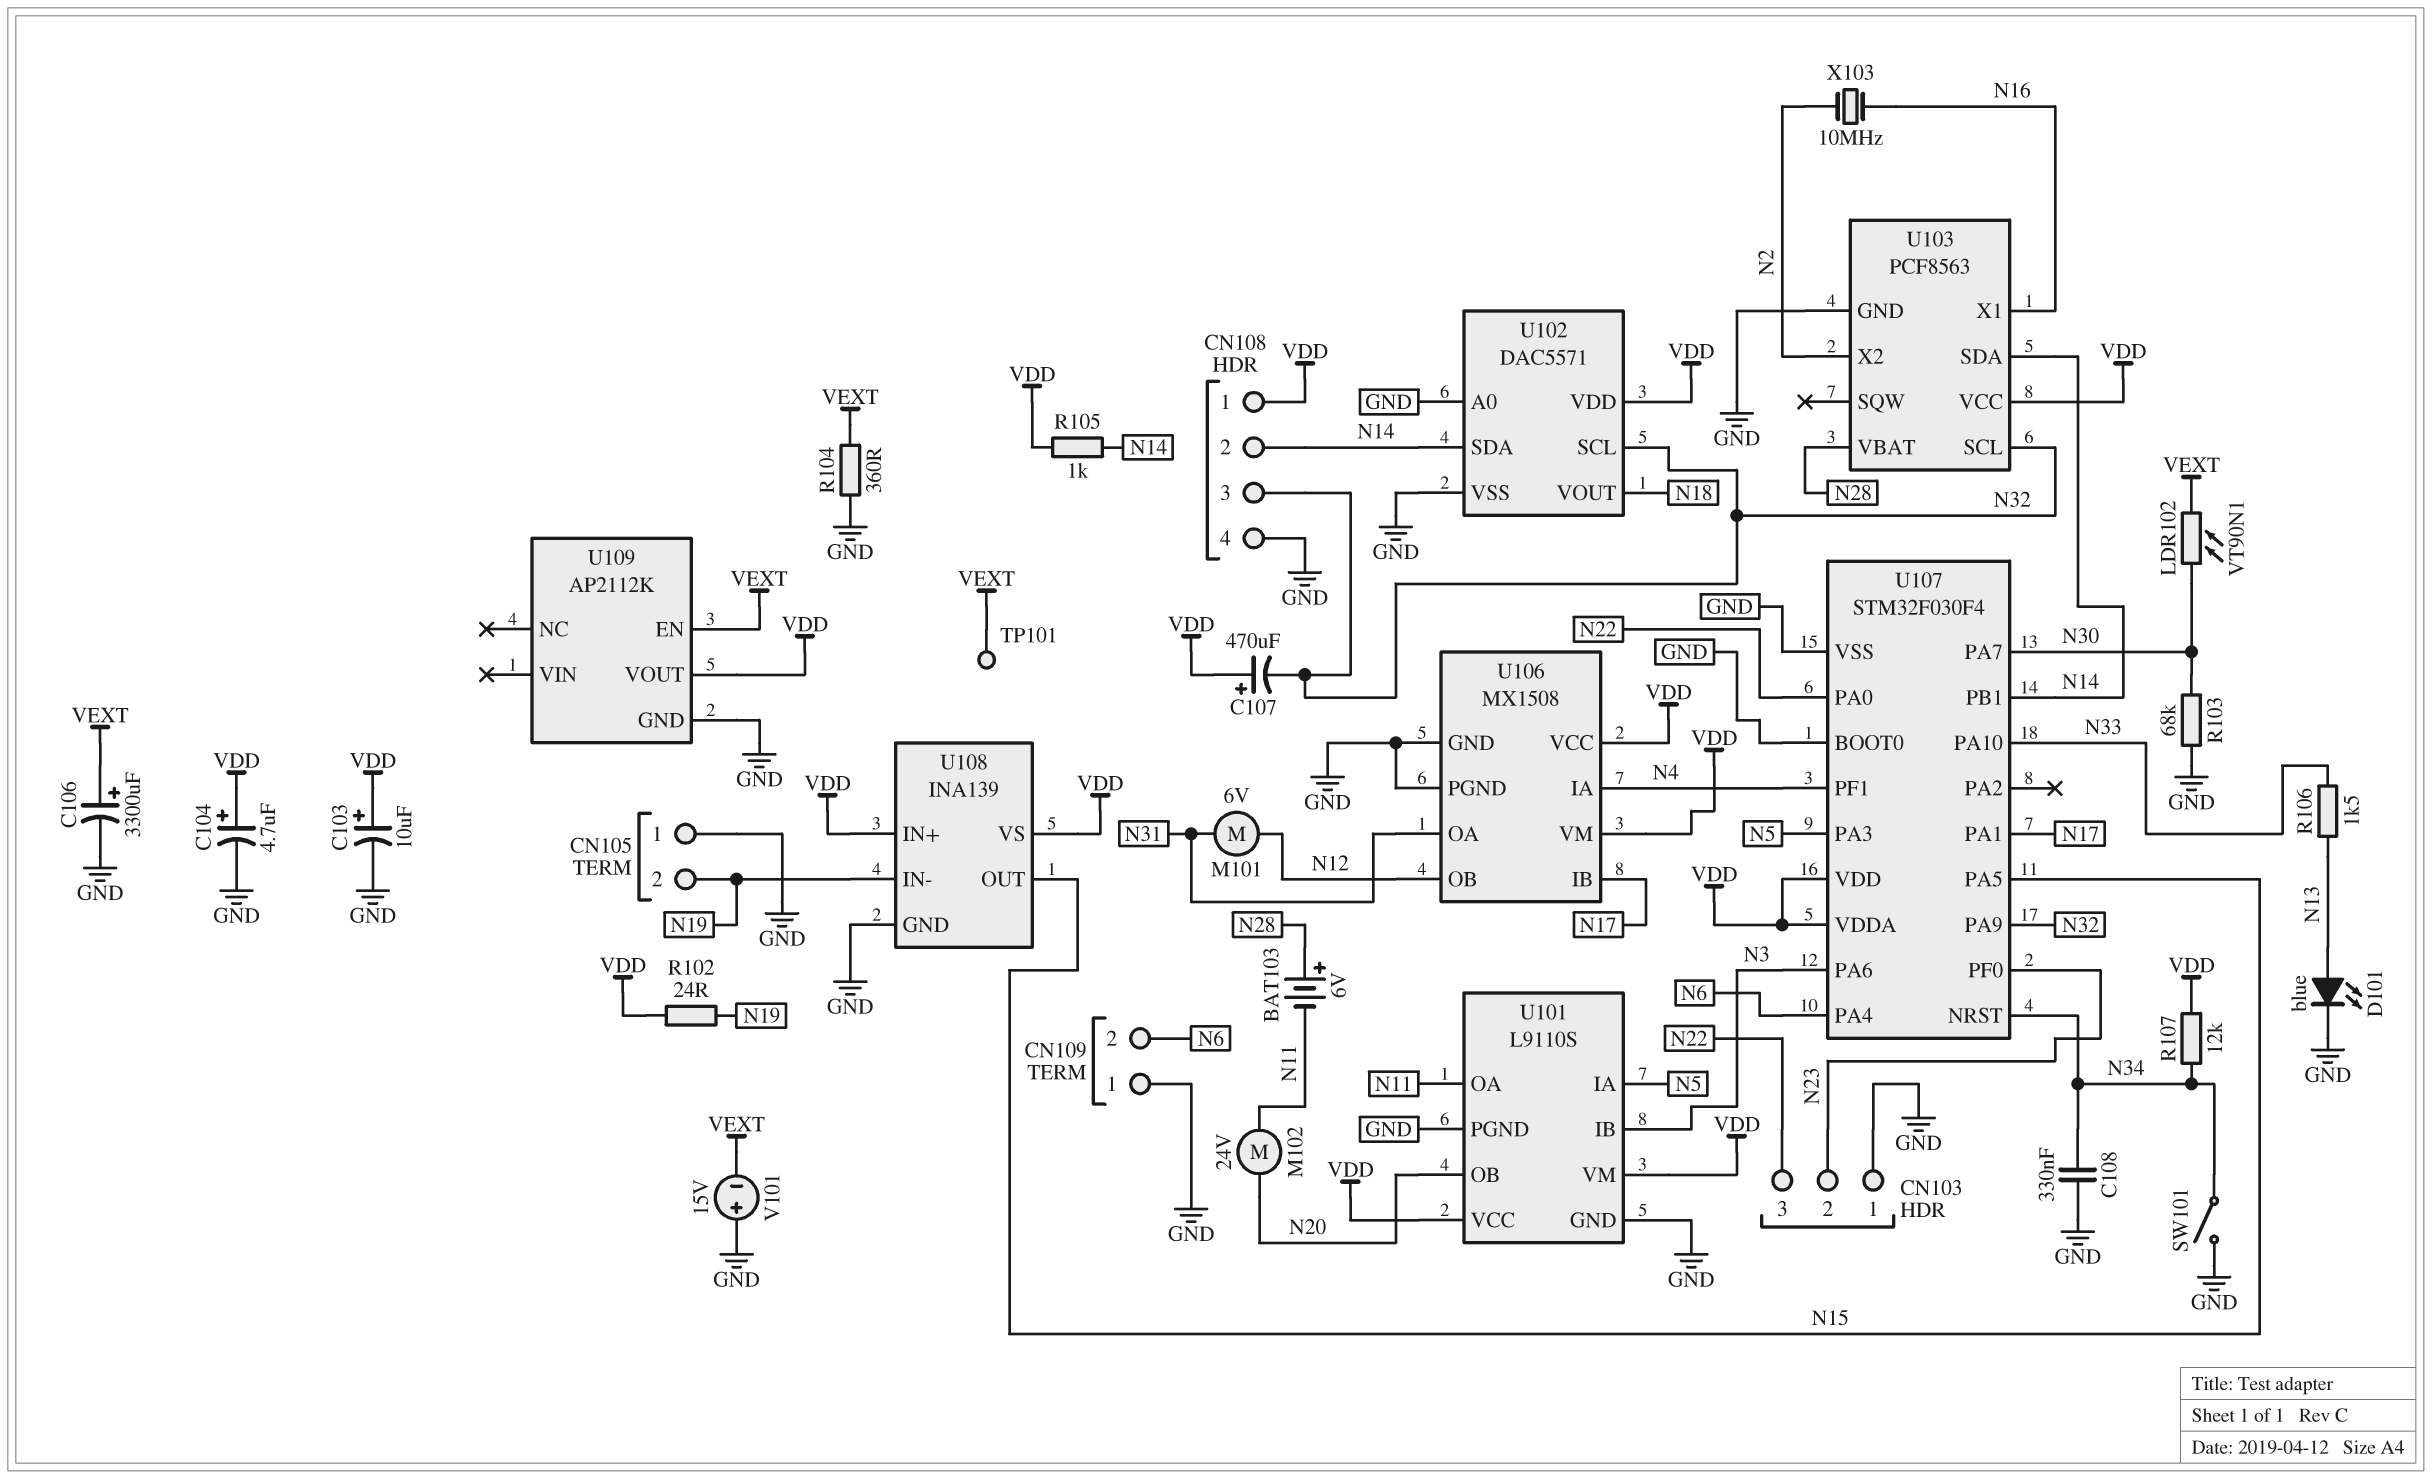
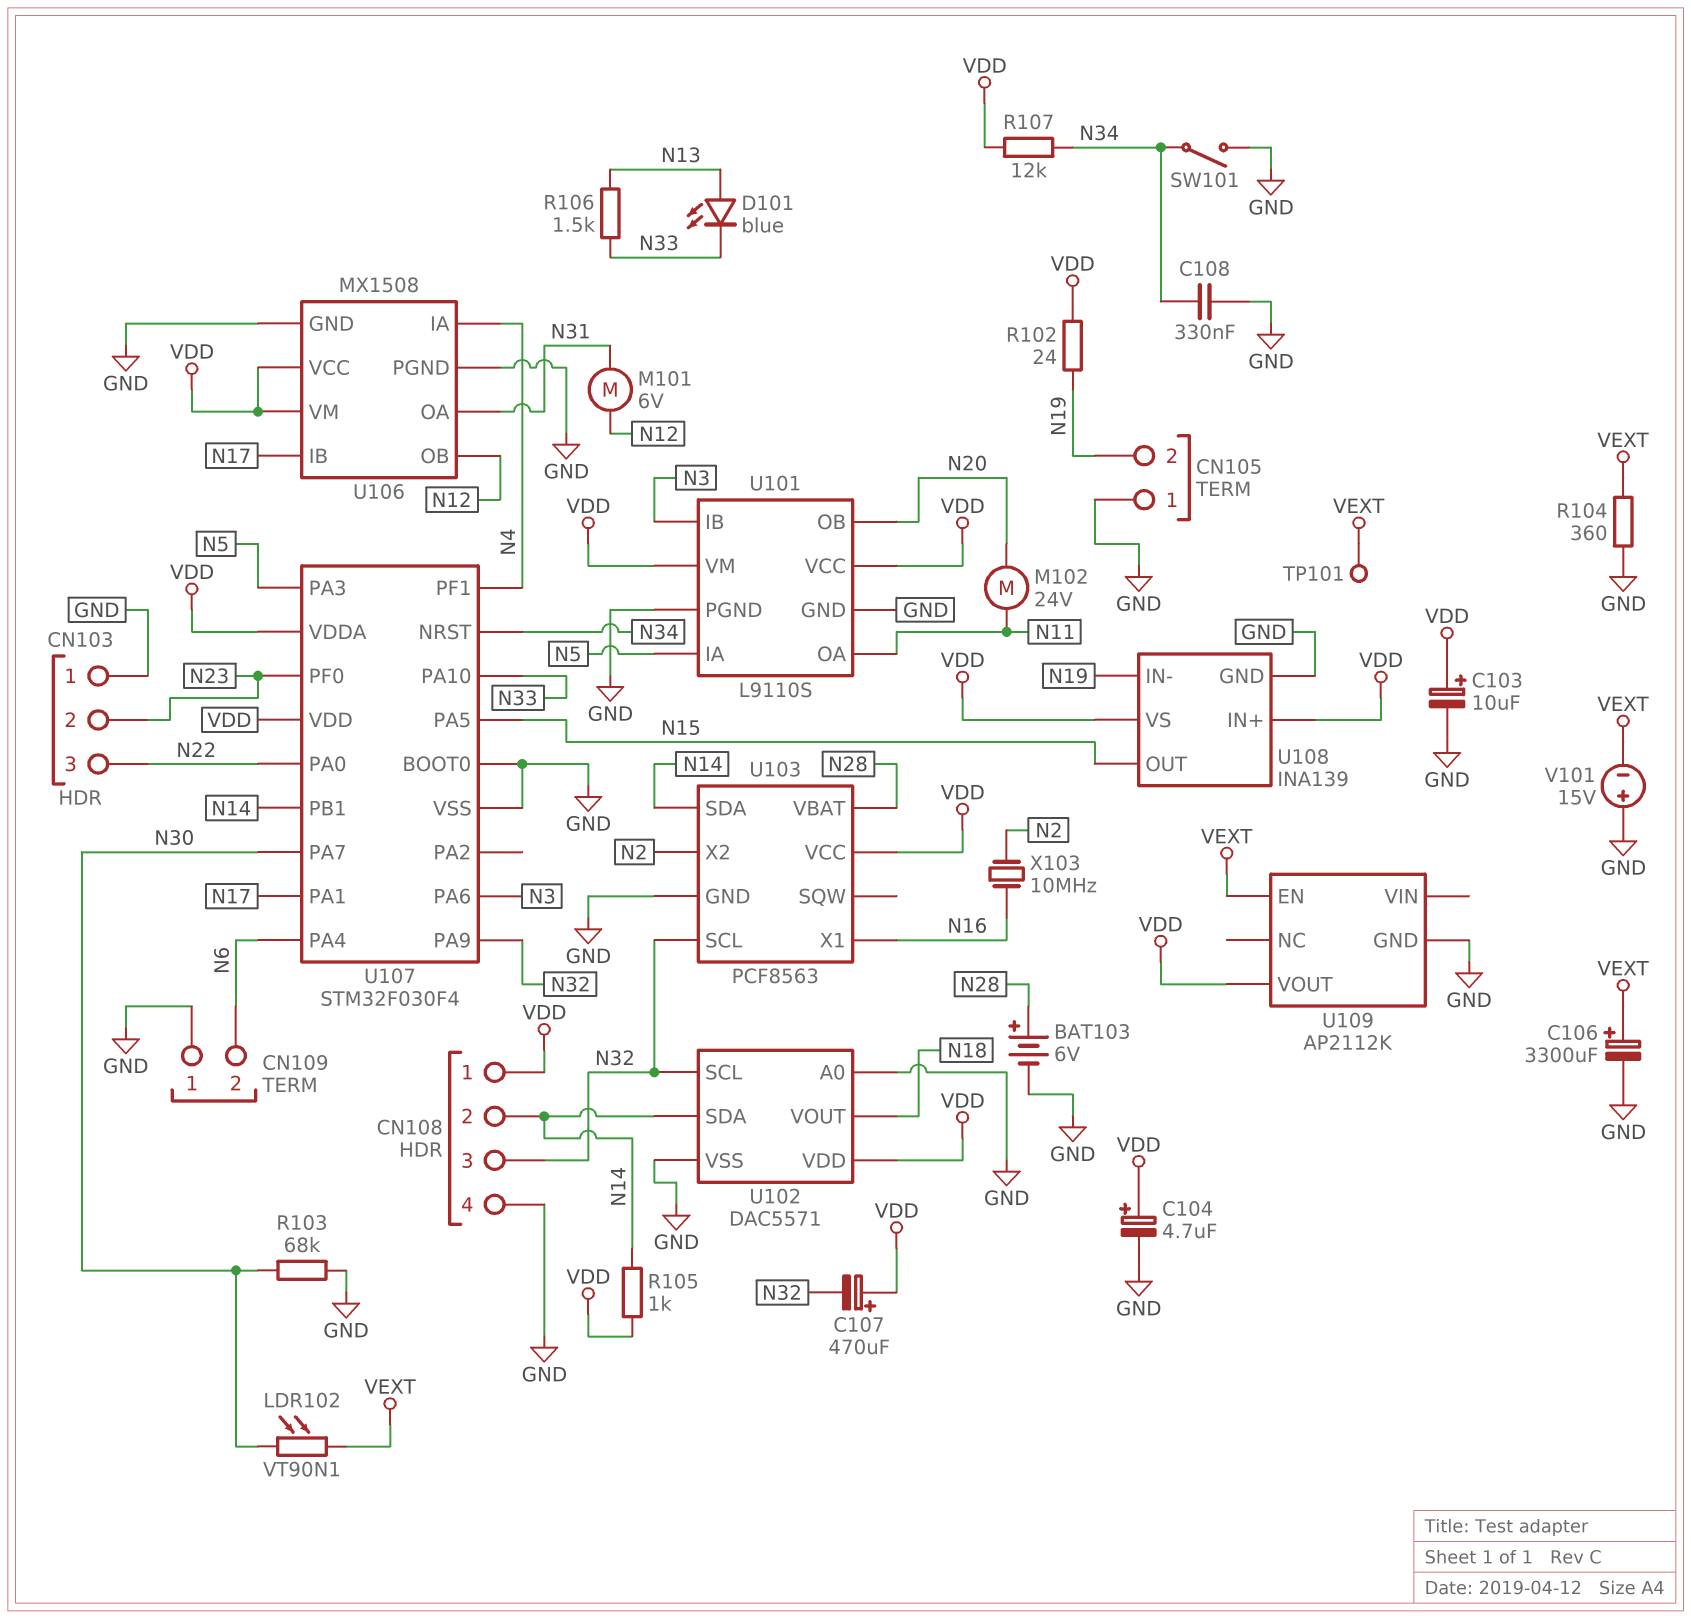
BAT103: 6V (plus N28, minus N11) -> 6V (plus N28, minus GND)
D101: LED blue (A N13, K GND) -> LED blue (A N13, K N33)

